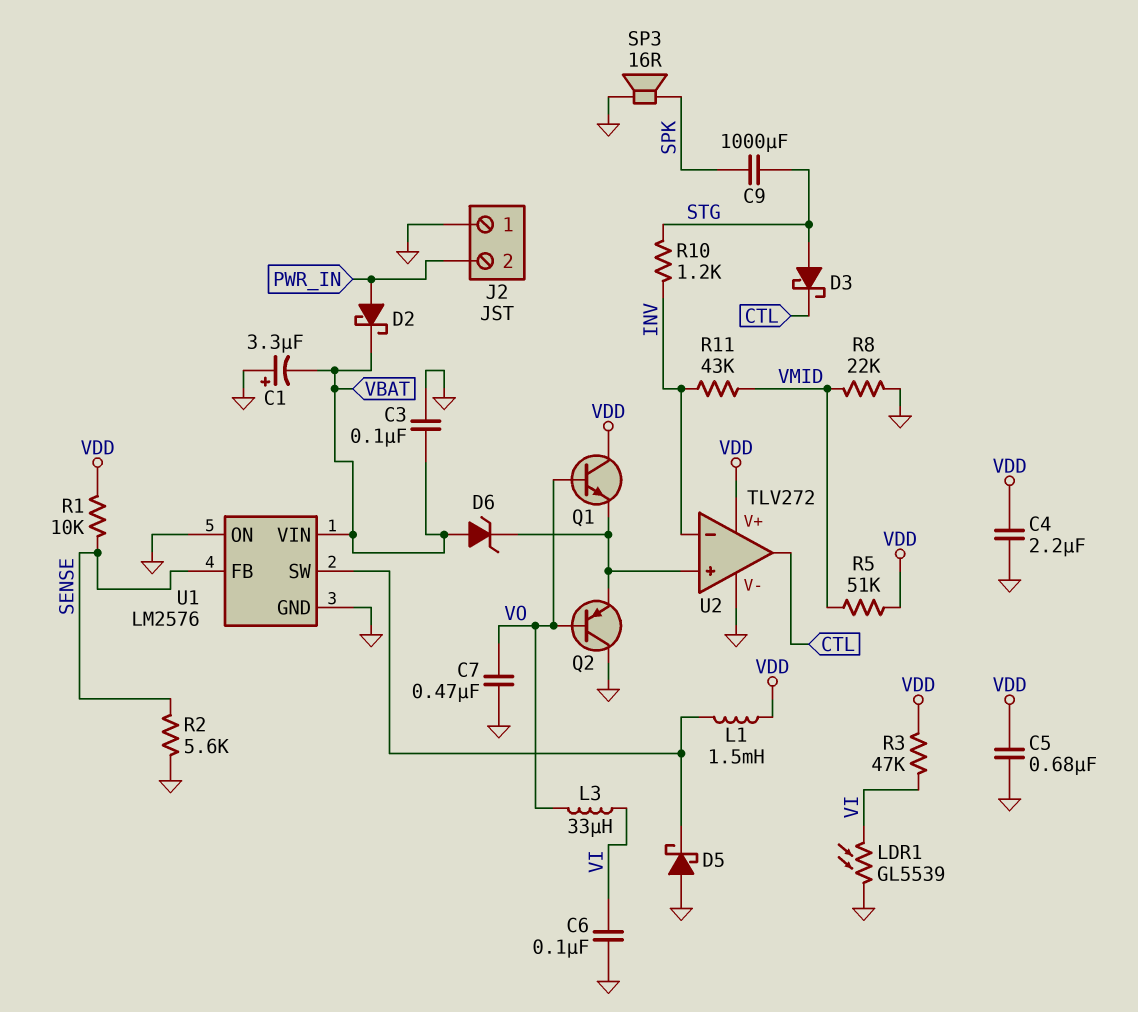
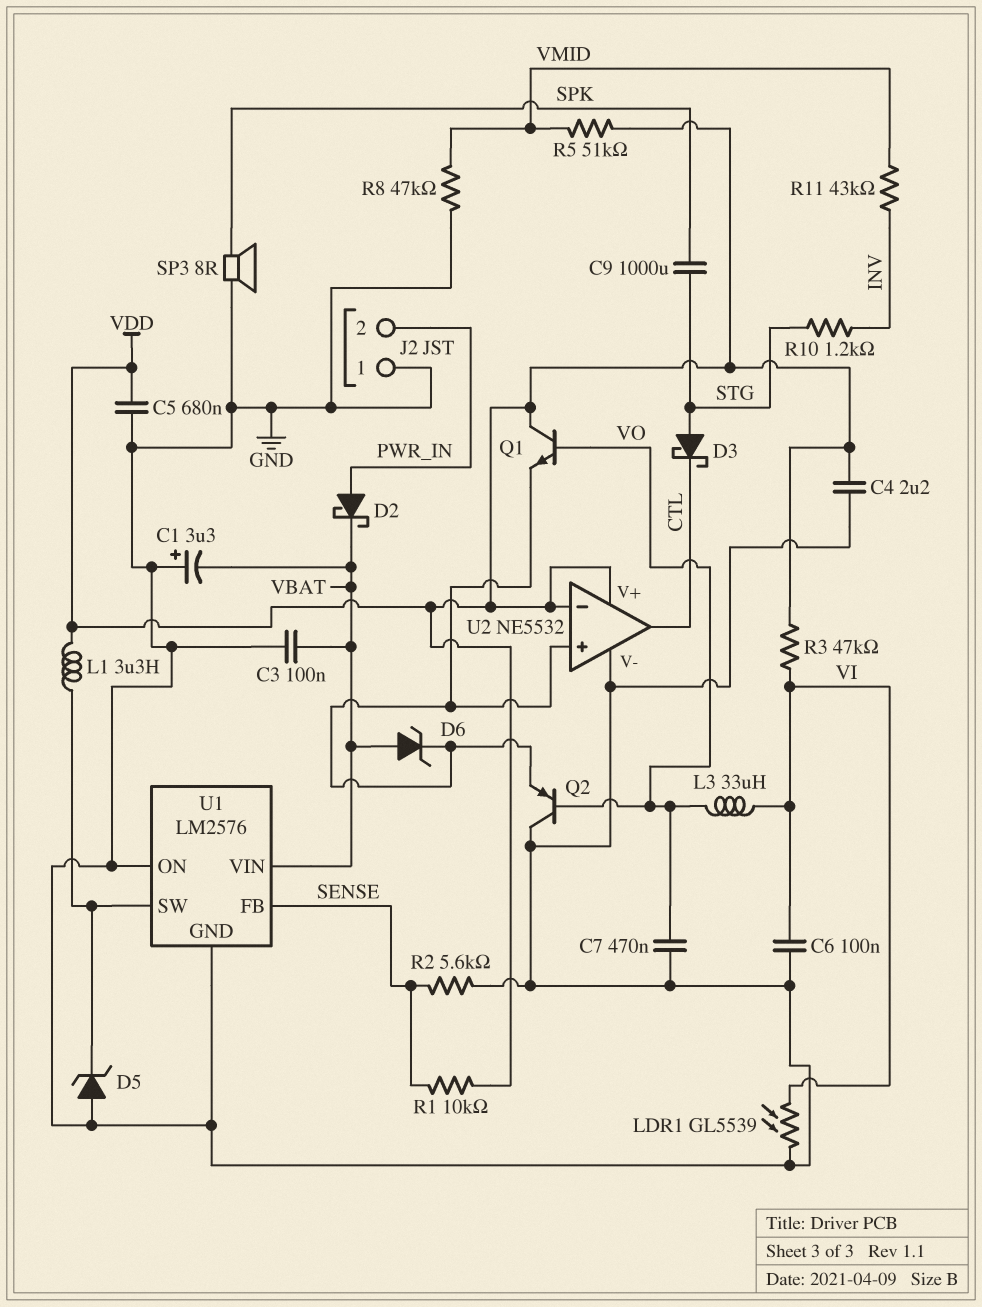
D5: schottky (A GND, K U1/SW) -> zener (A GND, K U1/SW)
L1: 1.5mH (U1/SW, VDD) -> 3.3uH (U1/SW, VDD)
R8: 22k (GND, VMID) -> 47k (GND, VMID)
SP3: speaker 16R (GND, SPK) -> speaker 8R (GND, SPK)
U2: TLV272 -> NE5532
U2 pin in-: INV -> VDD

